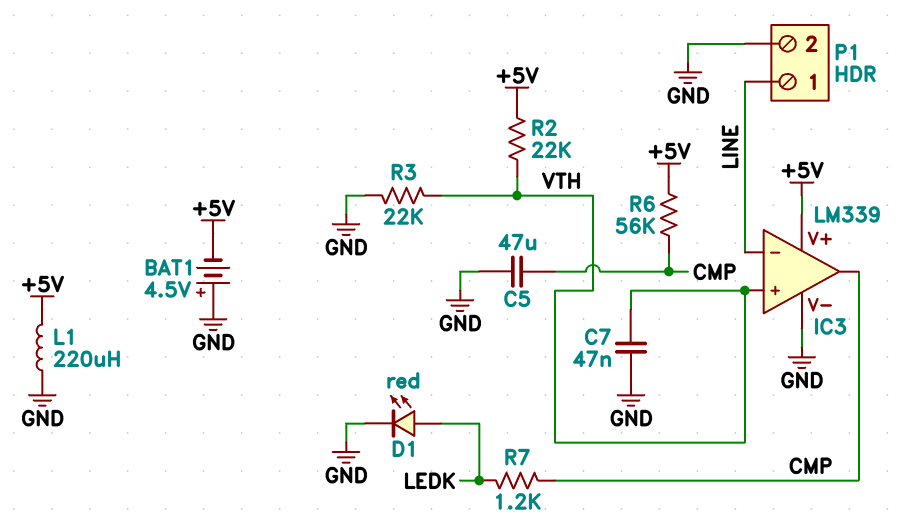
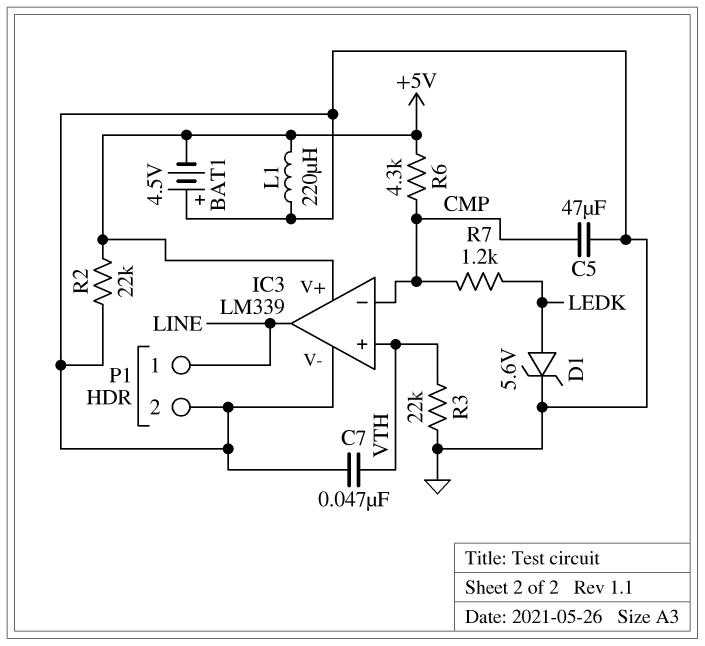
D1: LED red (A LEDK, K GND) -> zener 5.6V (A LEDK, K GND)
IC3 pin in-: LINE -> CMP
IC3 pin out: CMP -> LINE
R2: 22k (+5V, VTH) -> 22k (+5V, GND)
R6: 56k (+5V, CMP) -> 4.3k (+5V, CMP)

